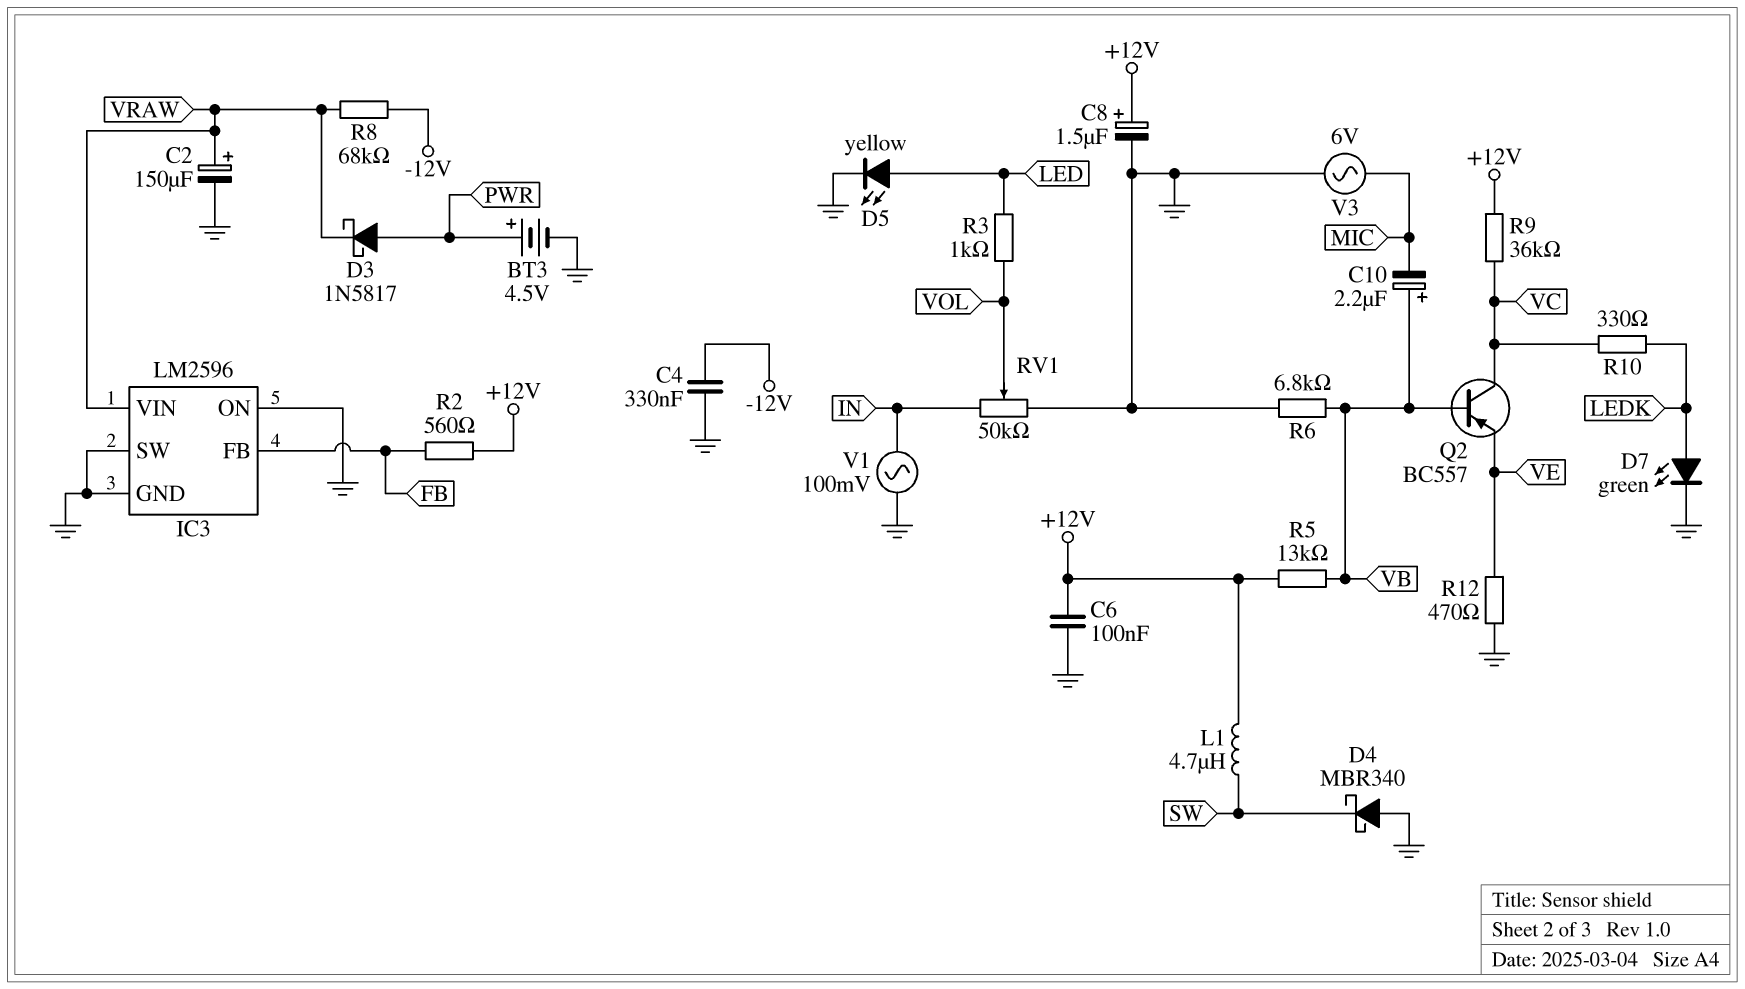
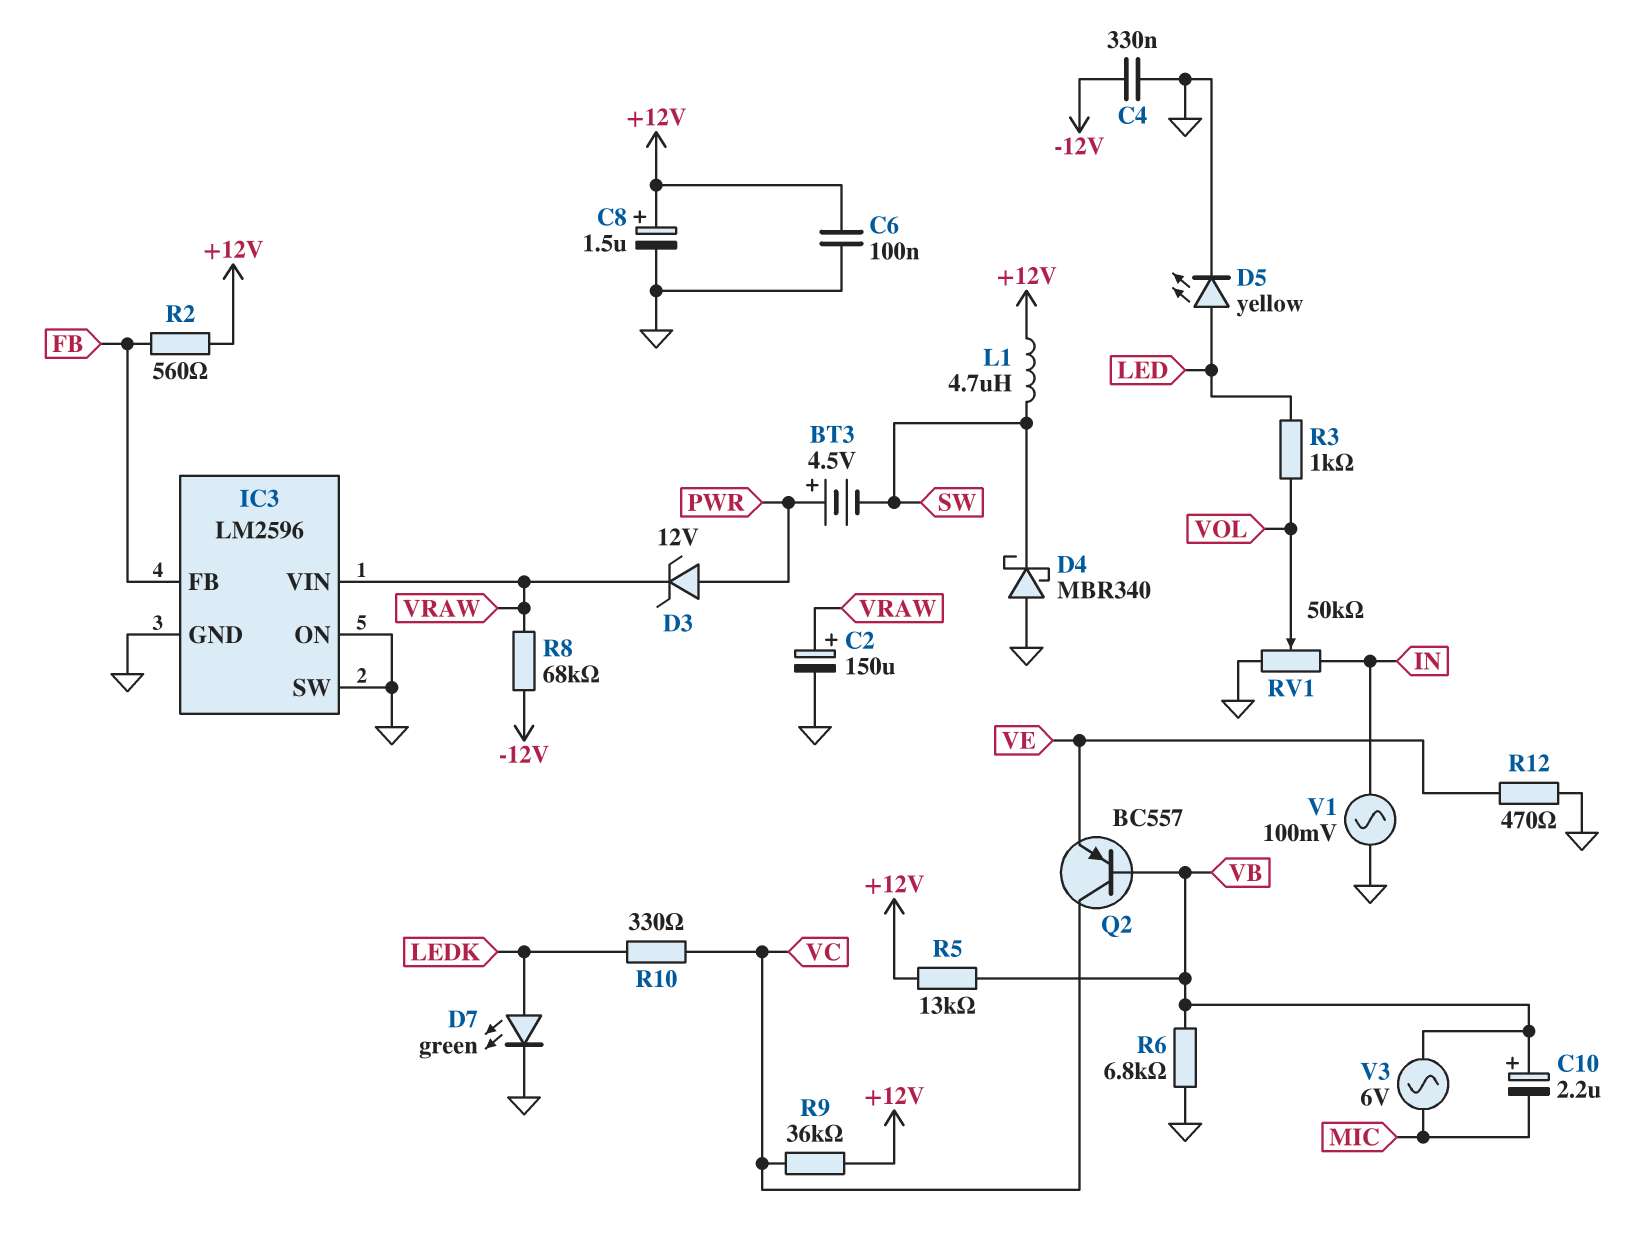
BT3: 4.5V (plus PWR, minus GND) -> 4.5V (plus PWR, minus SW)
D3: schottky 1N5817 (A PWR, K VRAW) -> zener 12V (A PWR, K VRAW)
V3: AC 6V (GND, MIC) -> AC 6V (MIC, VB)

